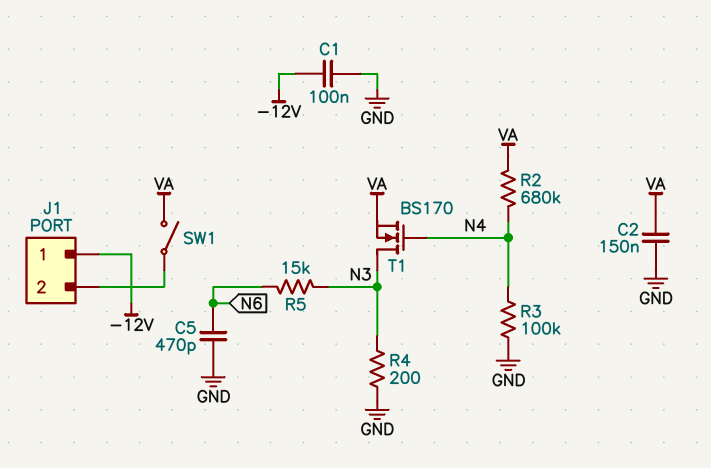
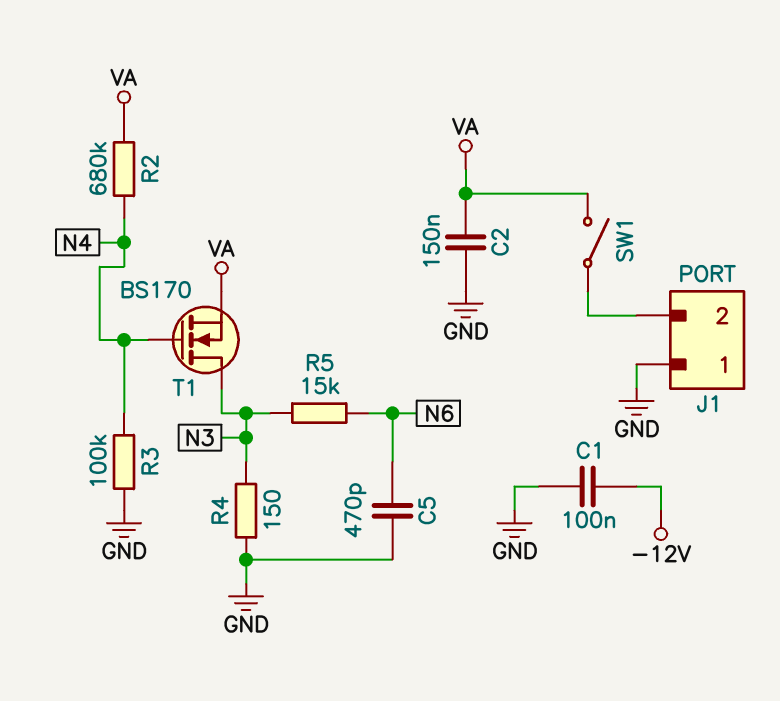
J1 pin 1: -12V -> GND
R4: 200 (GND, N3) -> 150 (GND, N3)

